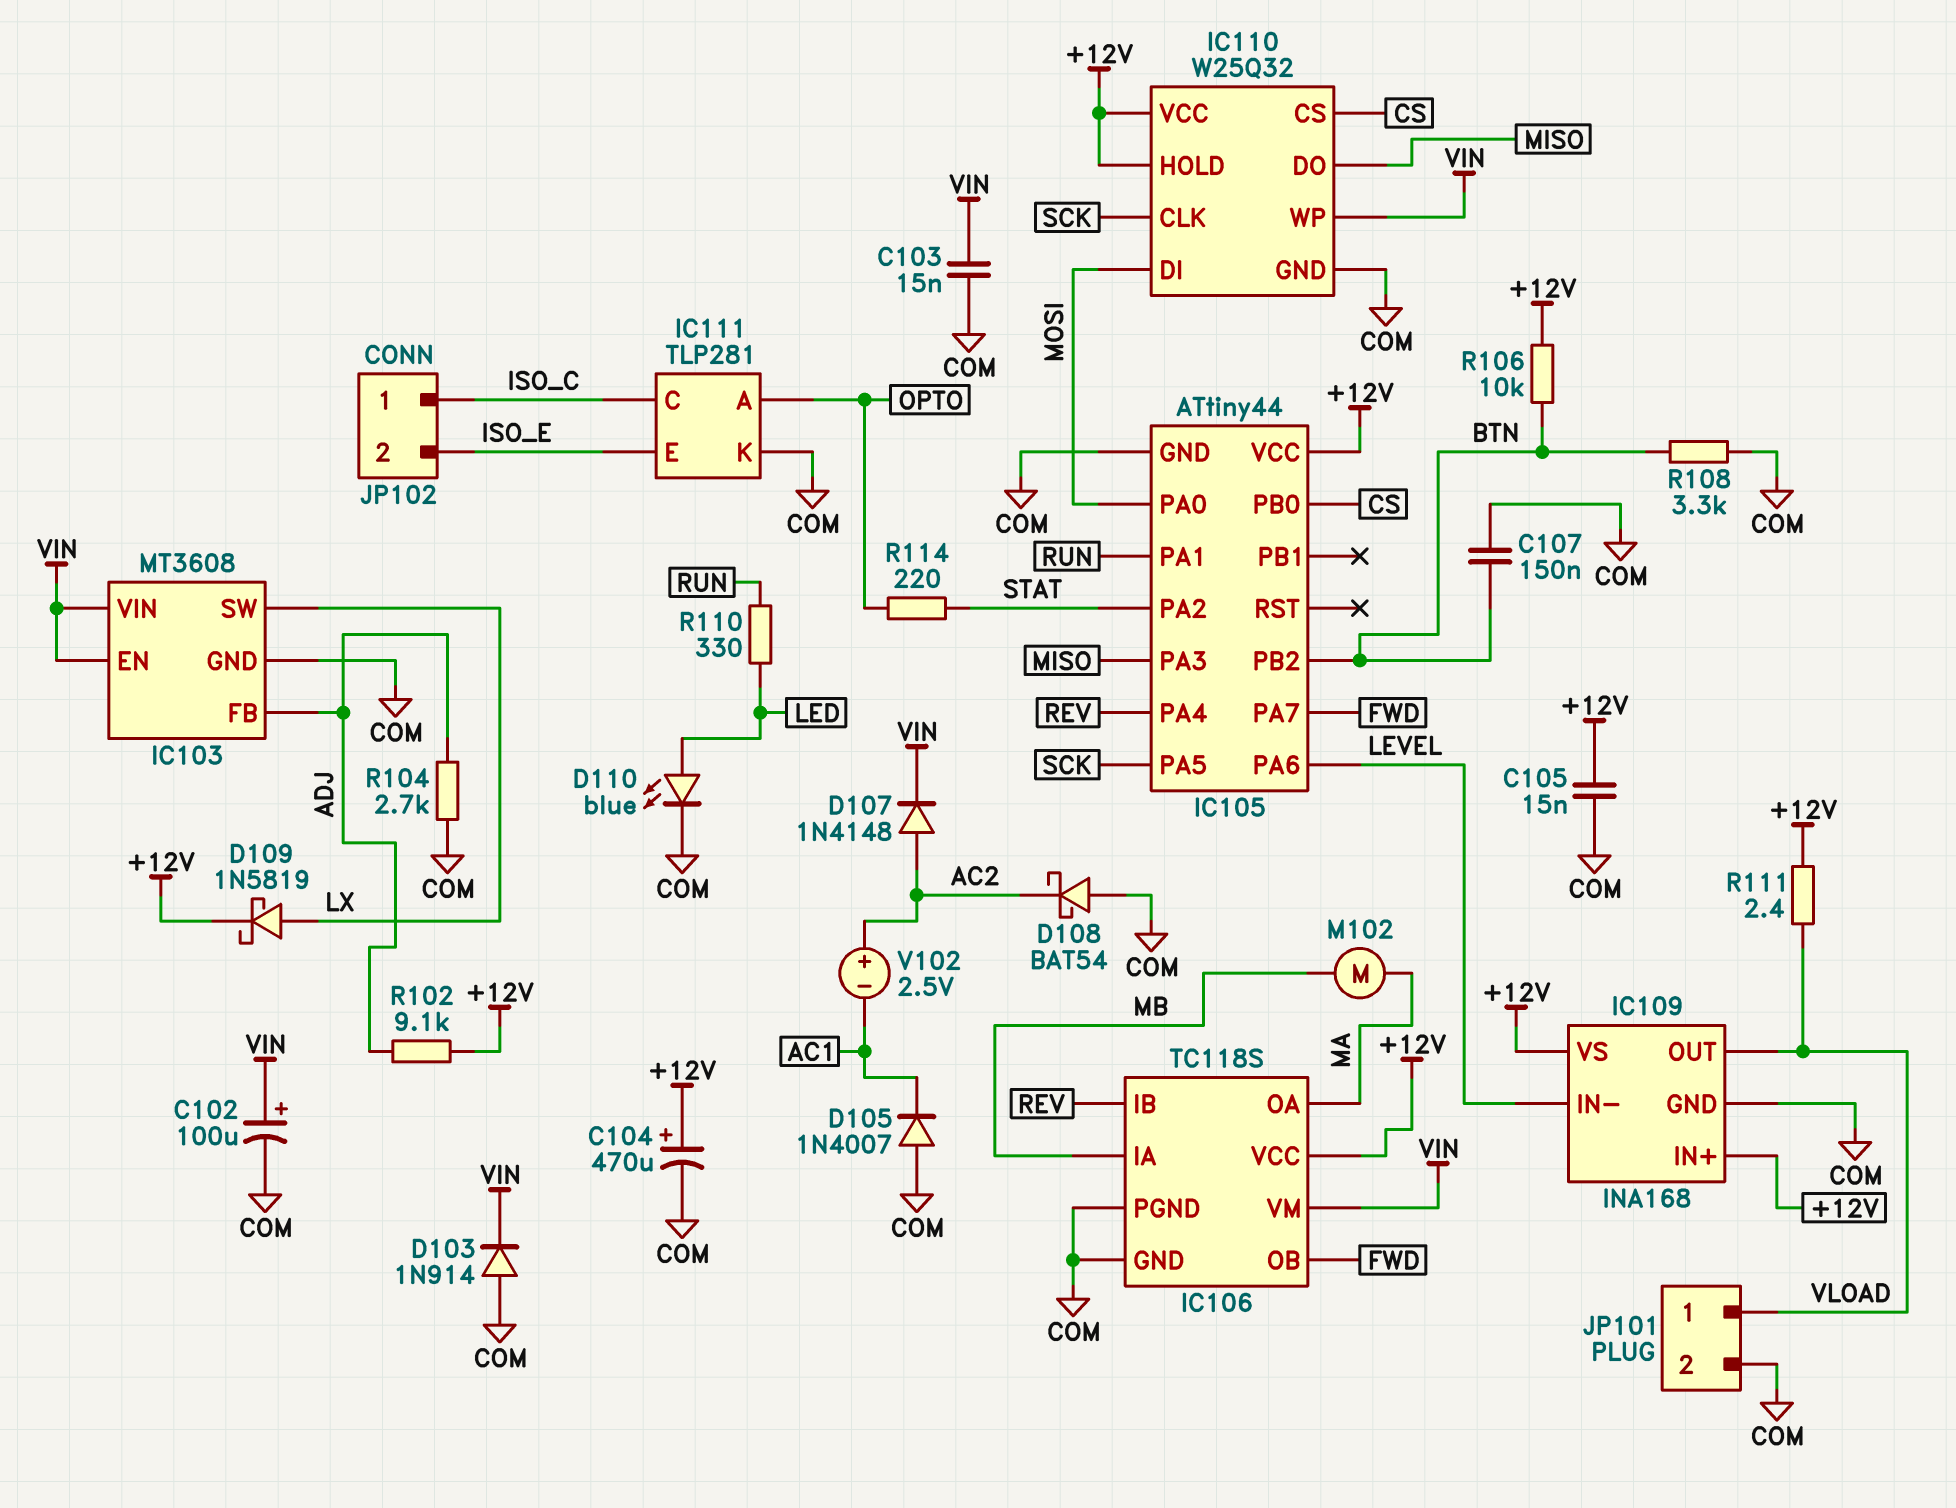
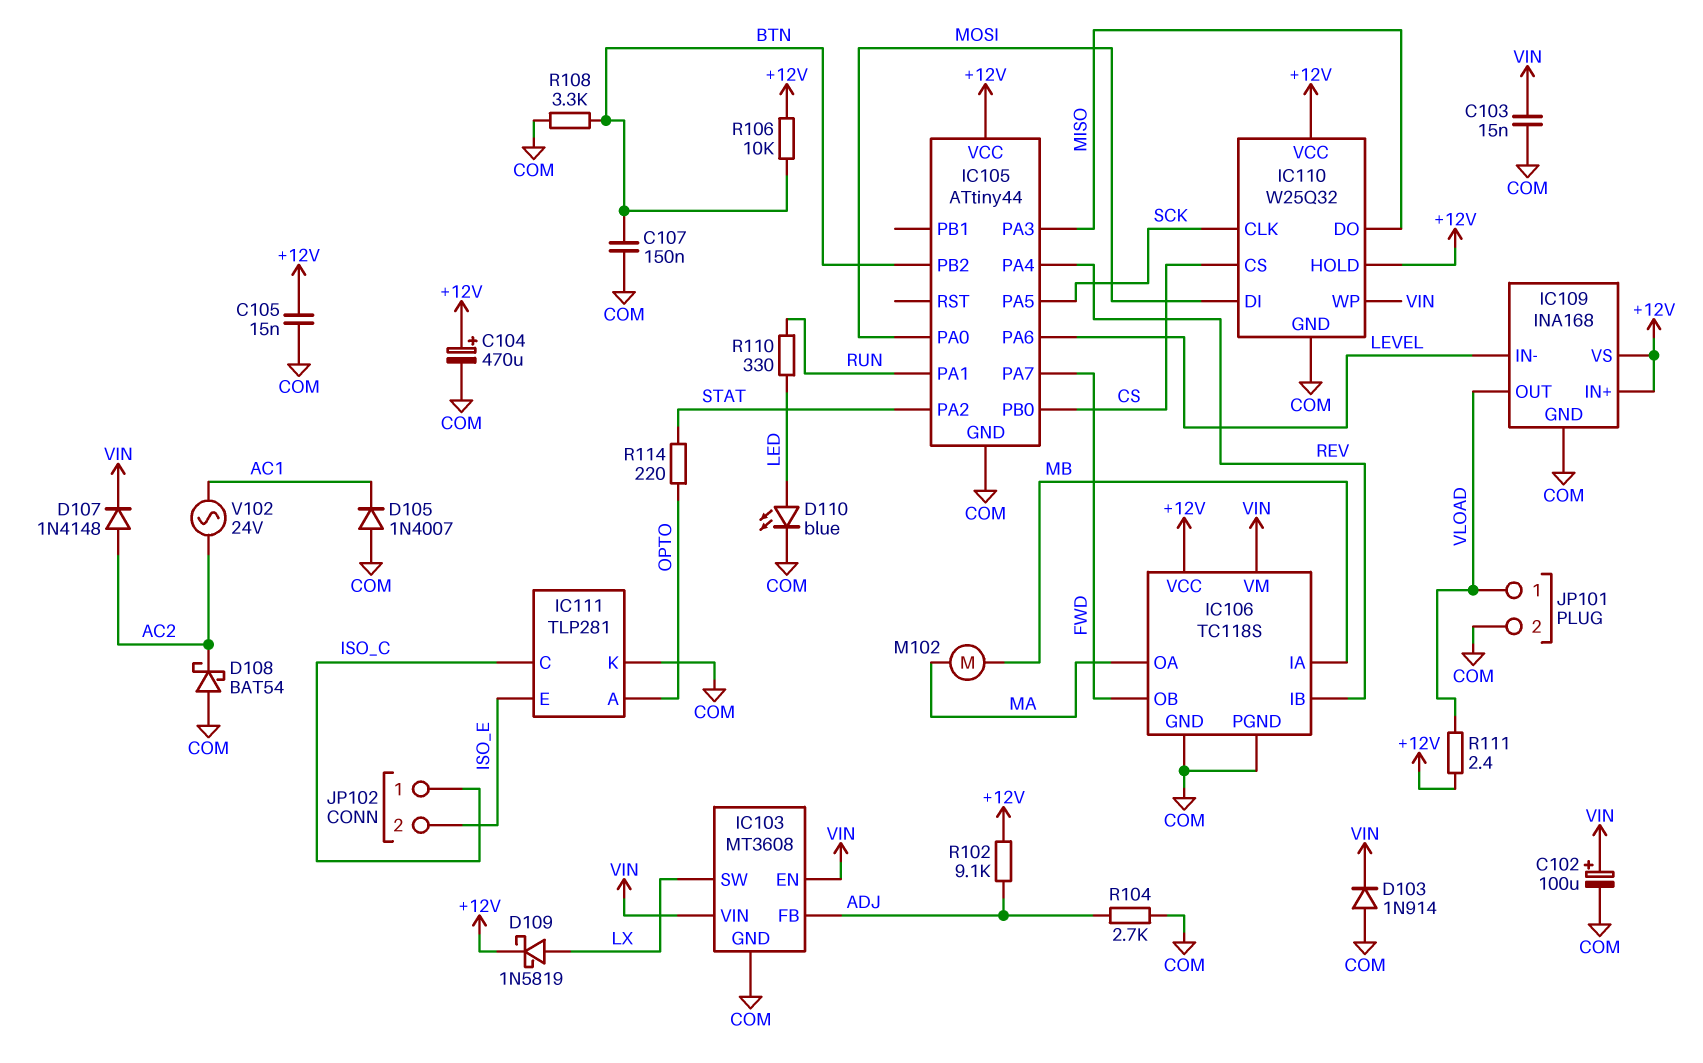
V102: 2.5V (plus AC2, minus AC1) -> AC 24V (AC1, AC2)

